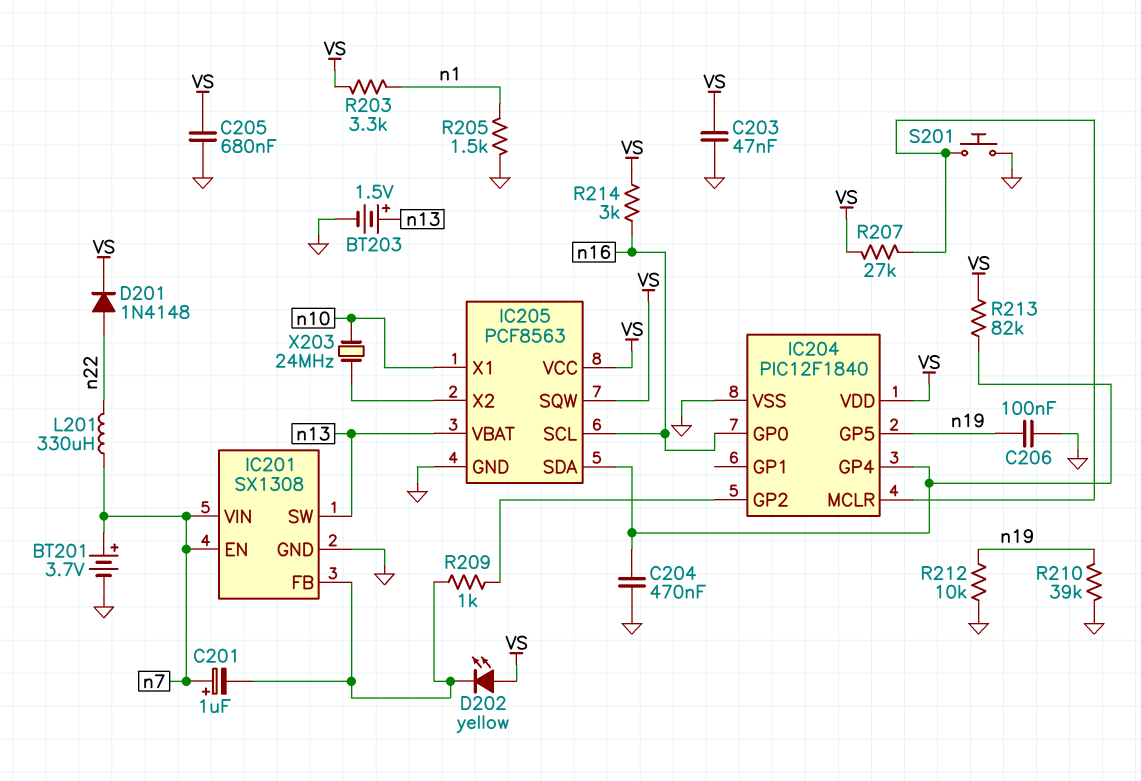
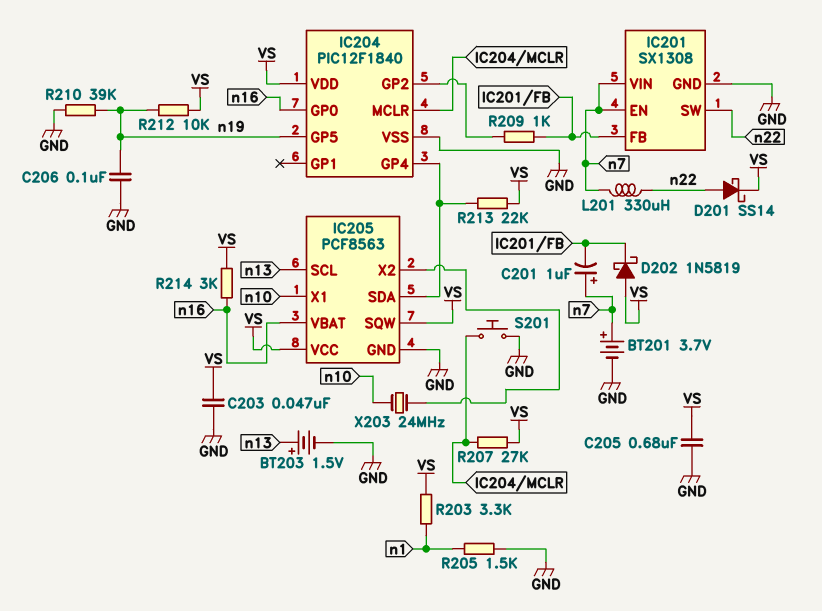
C204: 470nF (GND, IC204/GP4) -> none
D201: diode 1N4148 (A n22, K VS) -> schottky SS14 (A n22, K VS)
D202: LED yellow (A VS, K IC201/FB) -> schottky 1N5819 (A VS, K IC201/FB)
IC201 pin SW: n13 -> n22
IC205 pin SCL: n16 -> n13
IC205 pin VBAT: n13 -> n16
R212: 10k (GND, n19) -> 10k (VS, n19)
R213: 82k (IC204/GP4, VS) -> 22k (IC204/GP4, VS)

